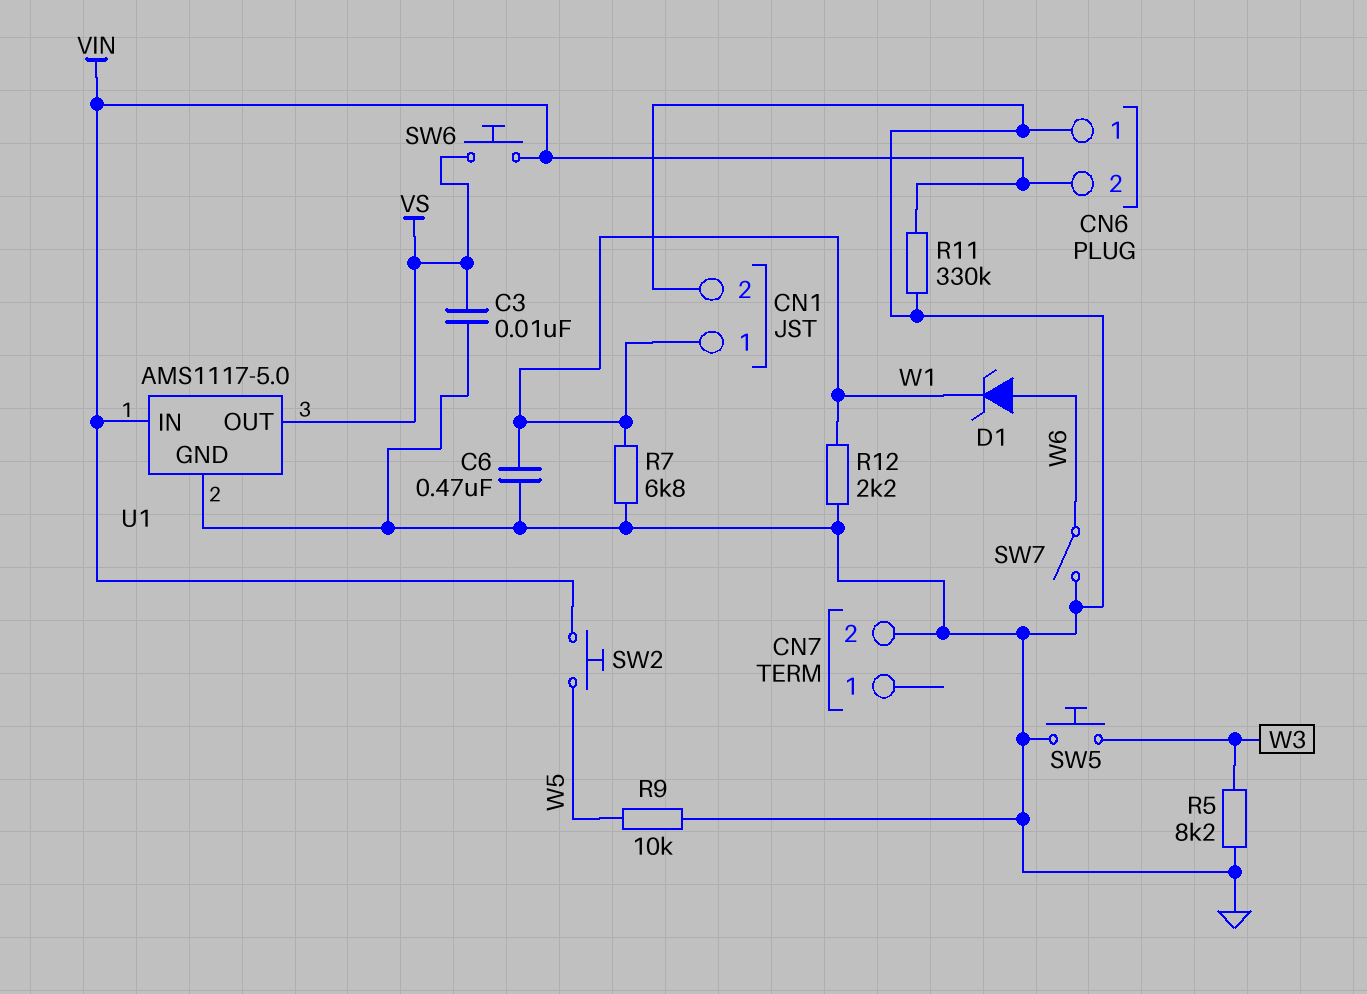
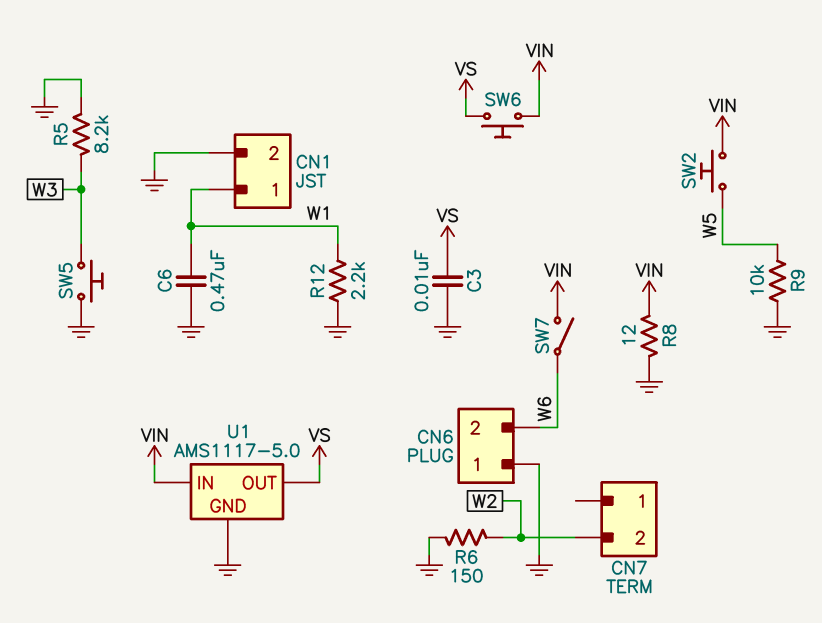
CN6 pin 2: VIN -> W6
CN7 pin 2: GND -> W2
D1: zener (A W6, K W1) -> none
R6: none -> 150 (GND, W2)
R7: 6.8k (GND, W1) -> none
R8: none -> 12 (GND, VIN)
R11: 330k (GND, VIN) -> none
SW7: switch (GND, W6) -> switch (VIN, W6)

